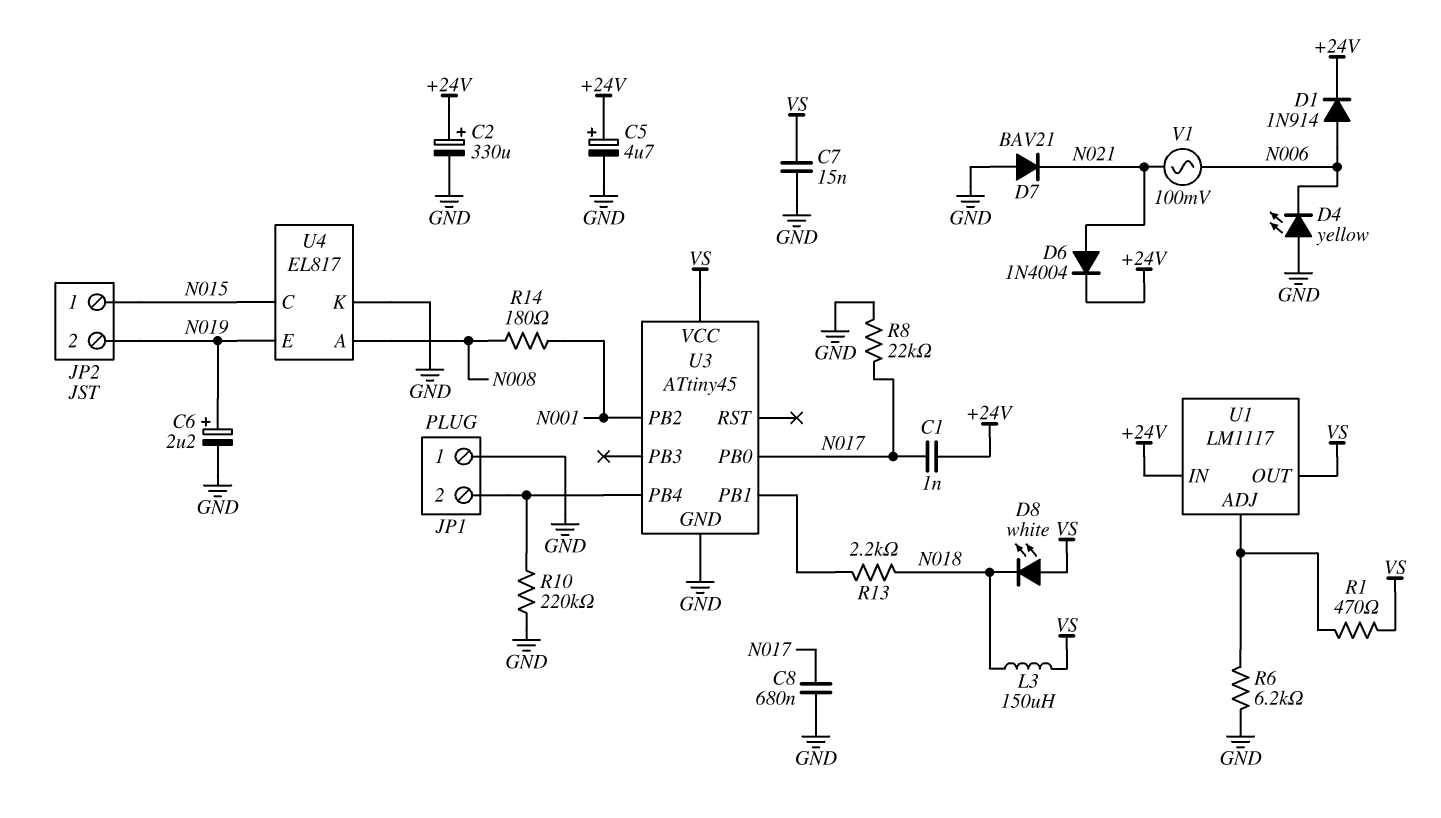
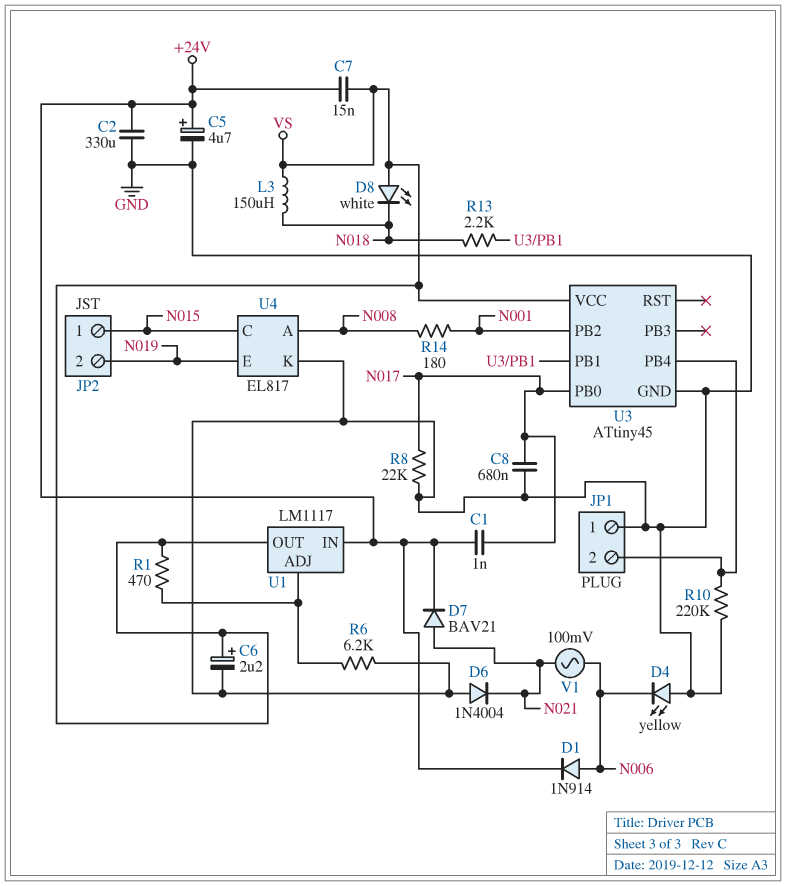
C2: 330uF (plus +24V, minus GND) -> 330uF (+24V, GND)
C6: 2.2uF (plus N019, minus GND) -> 2.2uF (plus VS, minus GND)
C7: 15nF (GND, VS) -> 15nF (+24V, VS)
D6: diode 1N4004 (A N021, K +24V) -> diode 1N4004 (A GND, K N021)
D7: diode BAV21 (A GND, K N021) -> diode BAV21 (A N021, K +24V)

